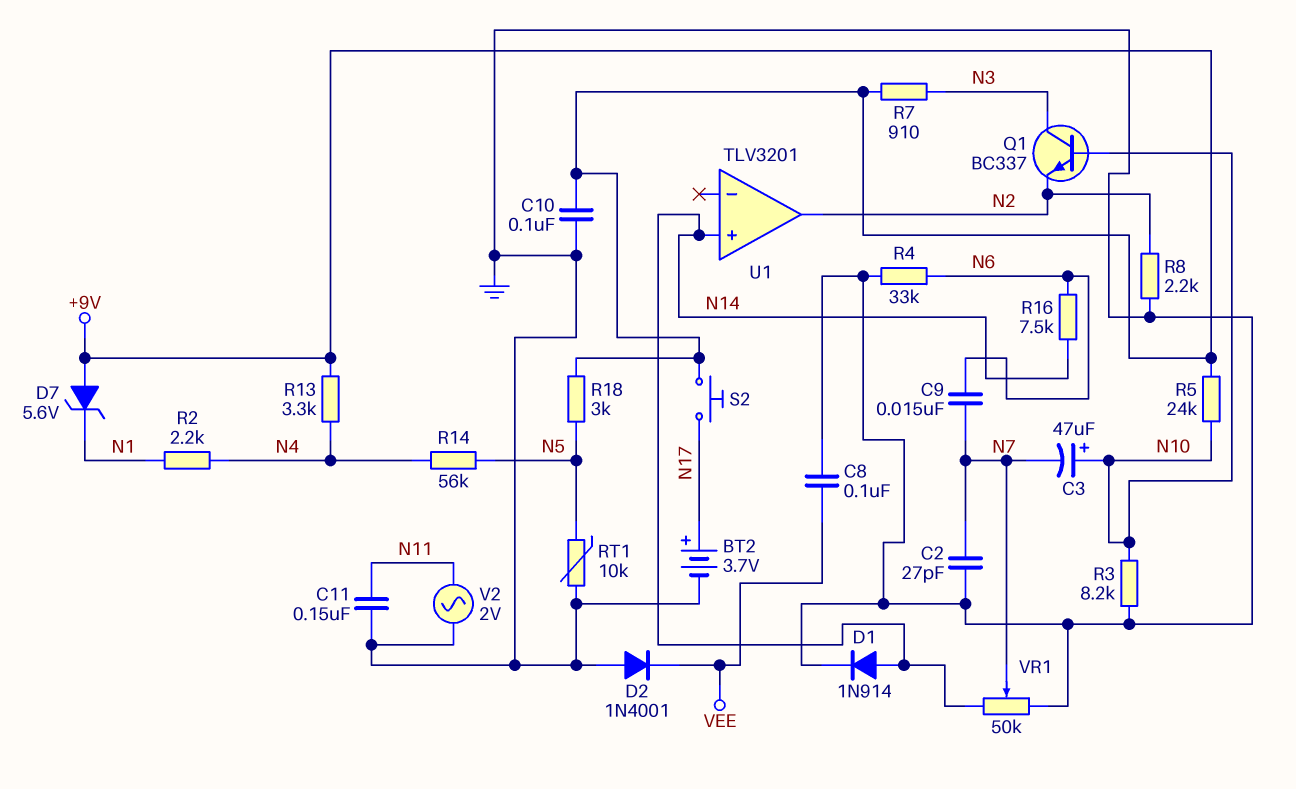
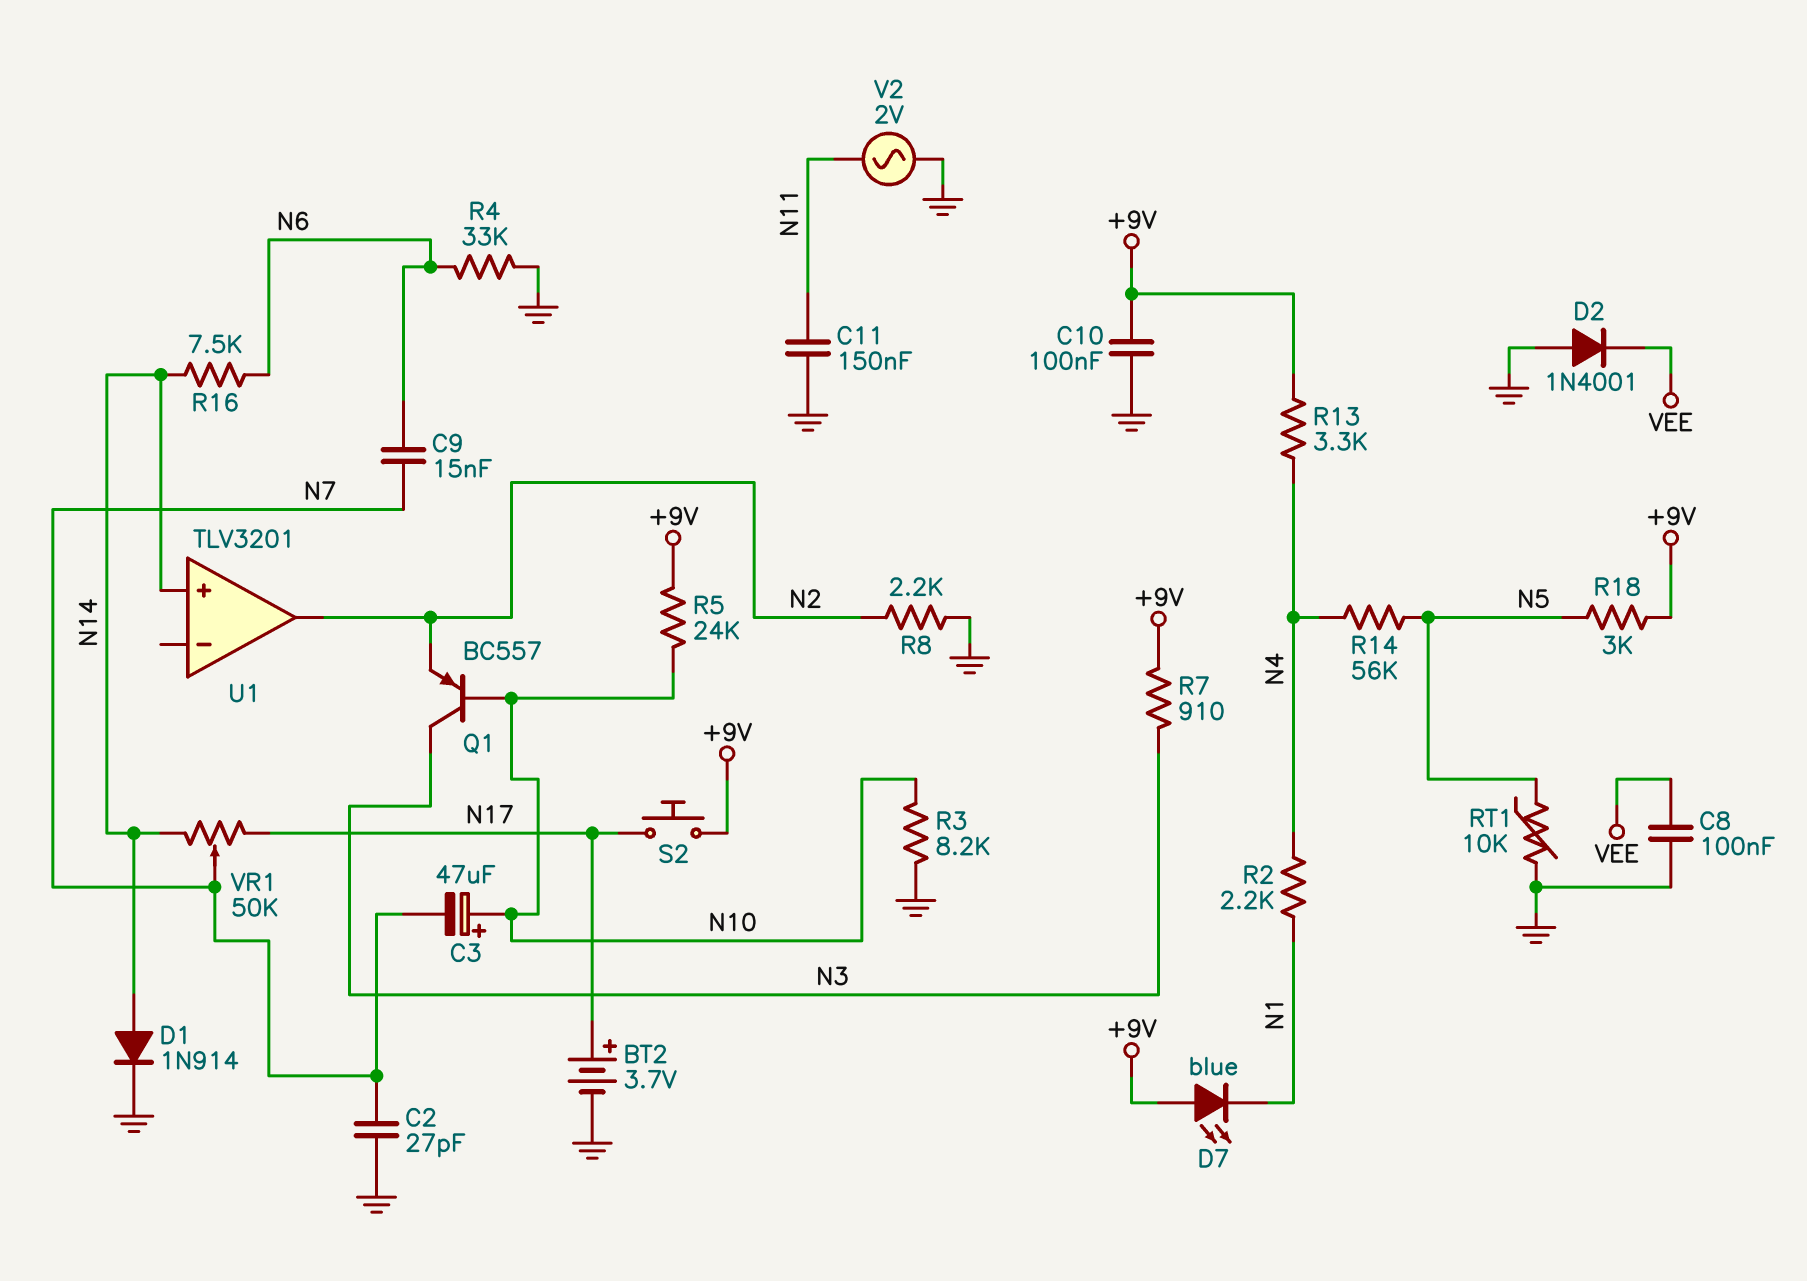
D7: zener 5.6V (A +9V, K N1) -> LED blue (A +9V, K N1)
Q1: NPN BC337 (B N10, C N3, E N2) -> PNP BC557 (B N10, C N3, E N2)
VR1: 50k (GND, N14, wiper N7) -> 50k (N14, N17, wiper N7)

